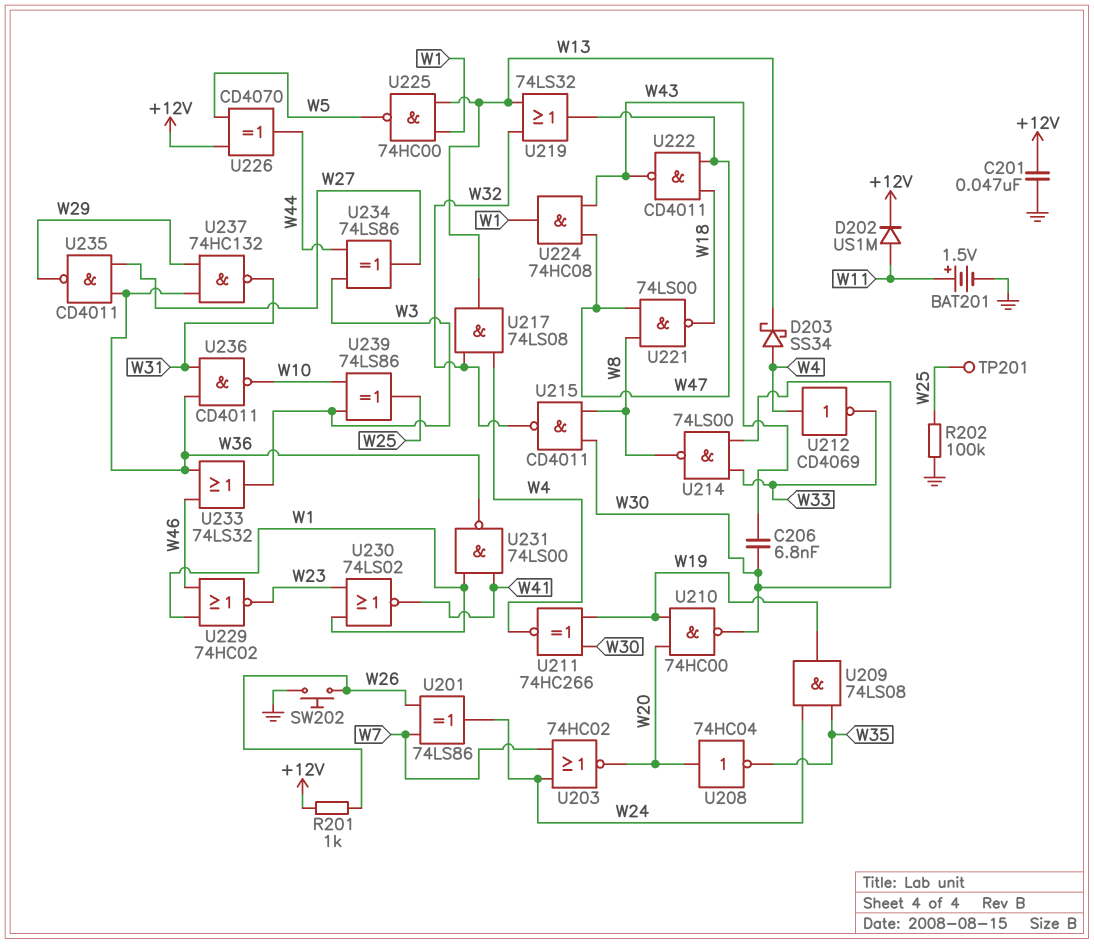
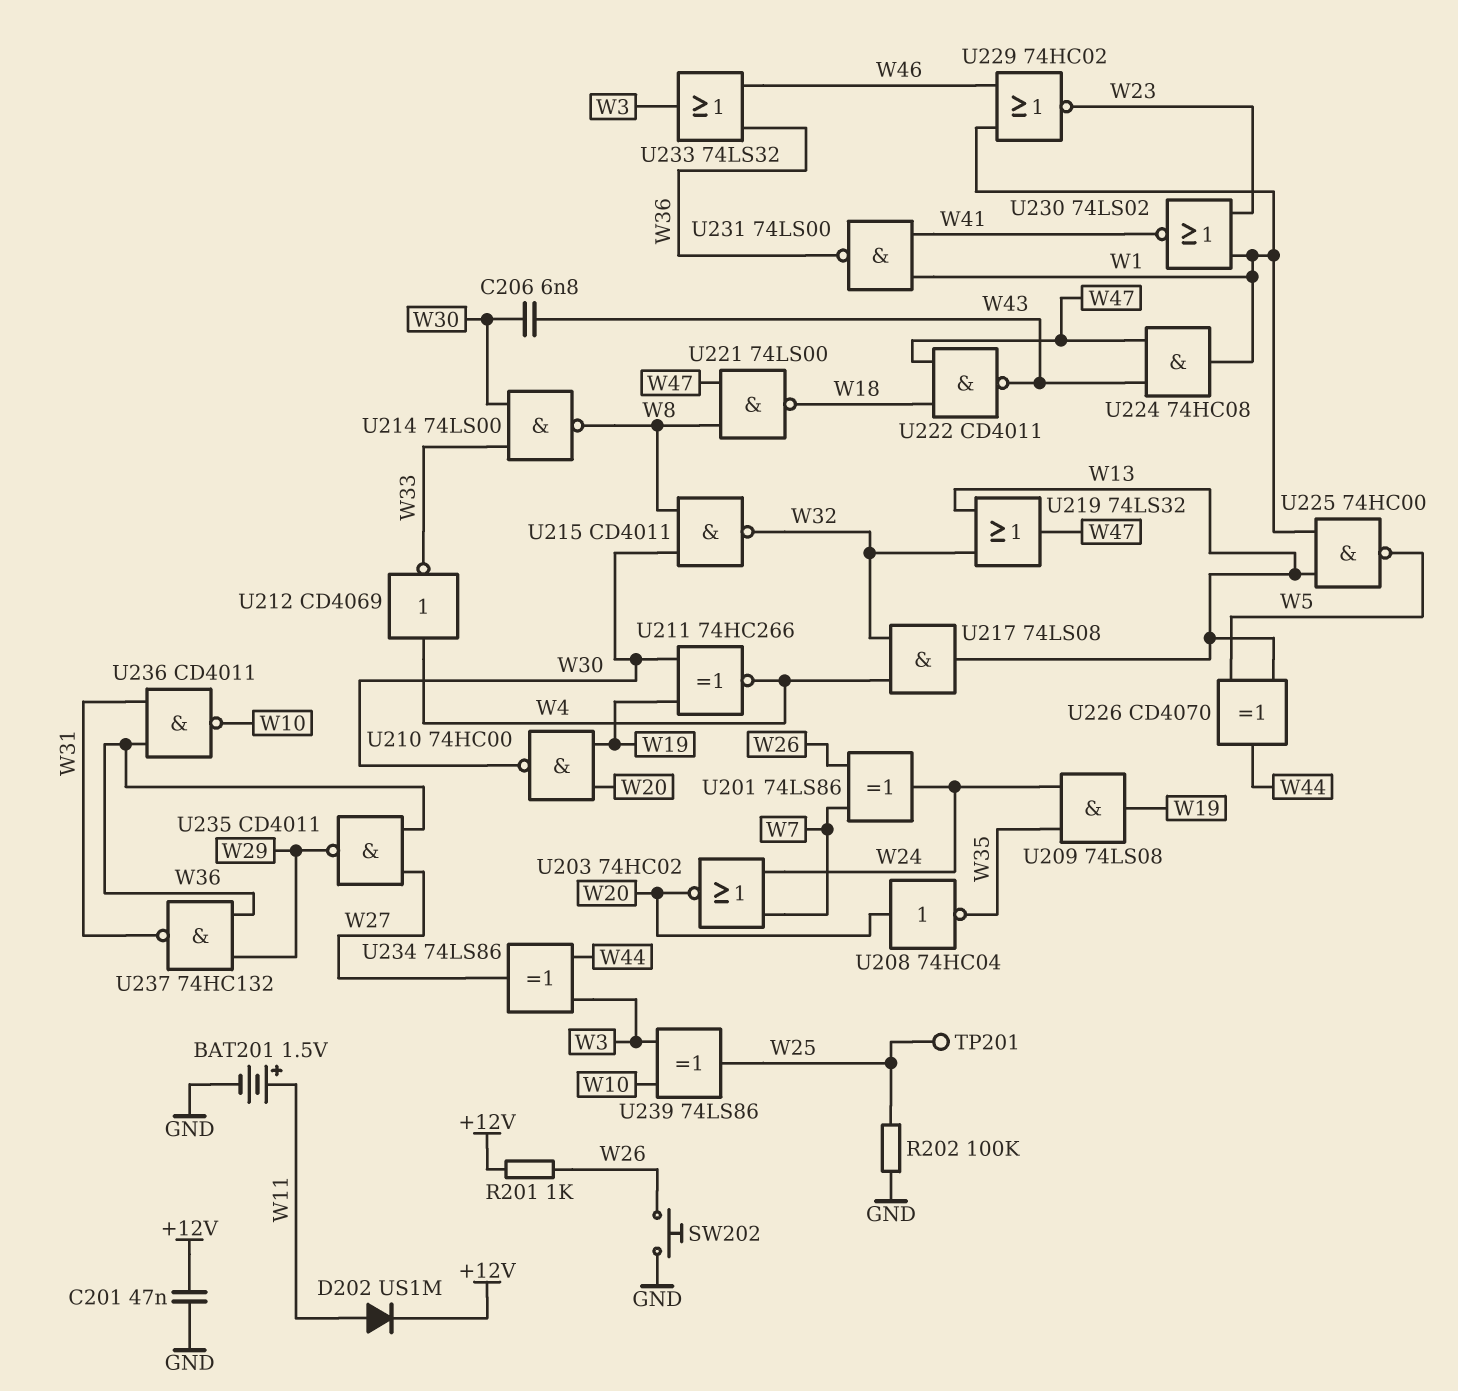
D203: schottky SS34 (A W4, K W13) -> none
U226: XOR CD4070 (in +12V, in W5, out W44) -> XOR CD4070 (in W5, in W13, out W44)

